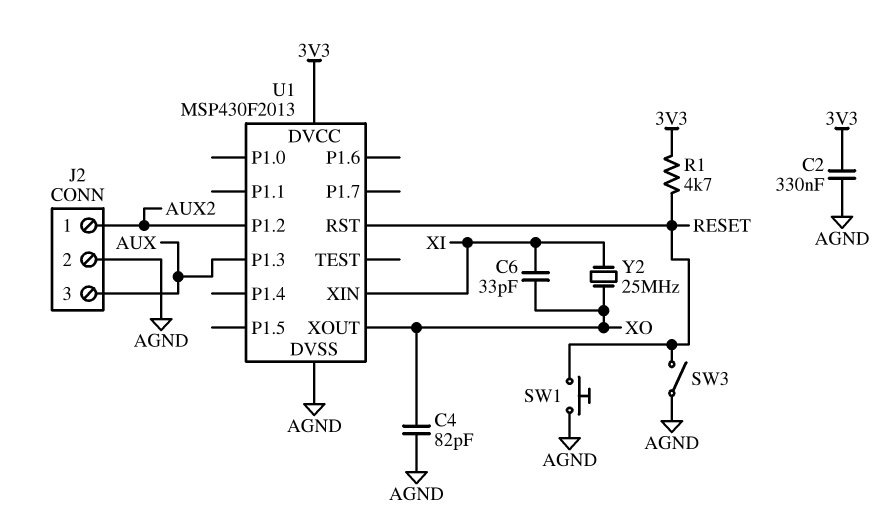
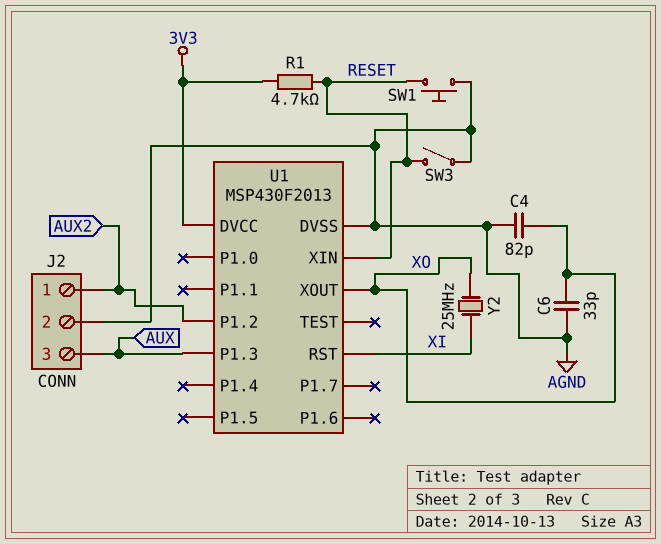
C2: 330nF (3V3, AGND) -> none
C6: 33pF (XI, XO) -> 33pF (AGND, XO)
U1 pin RST: RESET -> XI
U1 pin XIN: XI -> RESET

